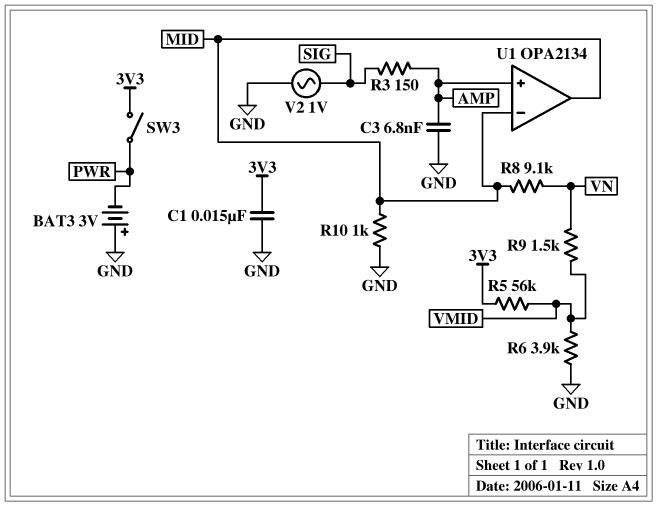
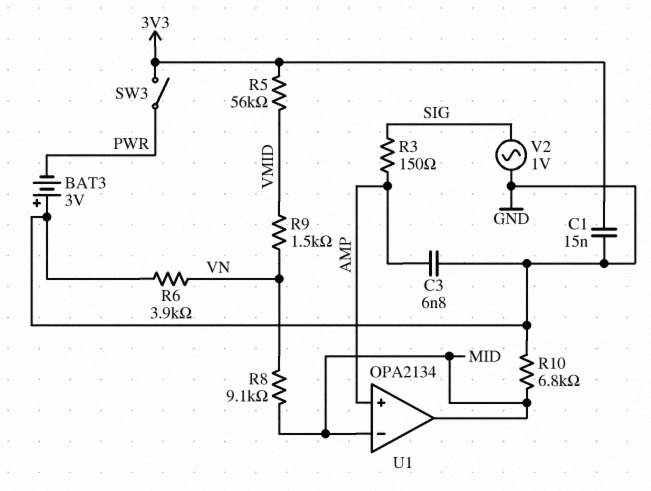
R6: 3.9k (GND, VMID) -> 3.9k (GND, VN)
R10: 1k (GND, MID) -> 6.8k (GND, MID)

